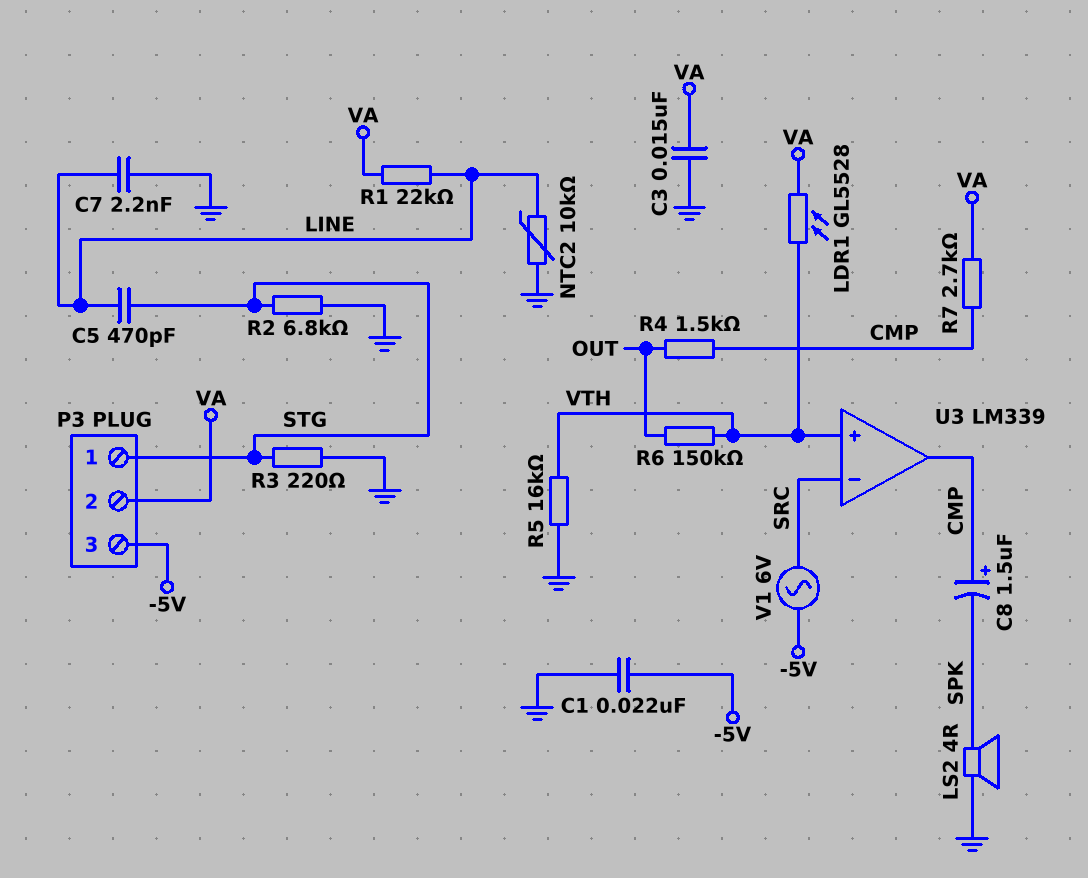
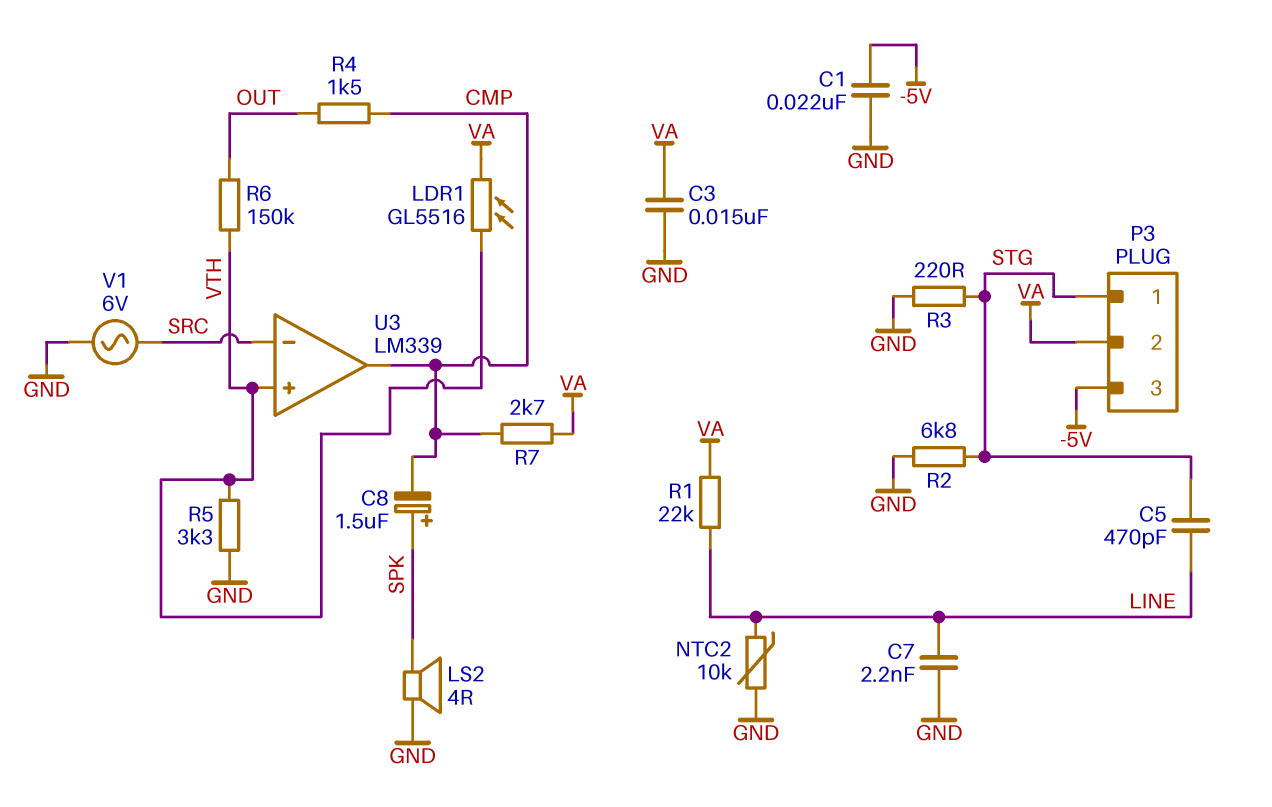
C8: 1.5uF (plus CMP, minus SPK) -> 1.5uF (plus SPK, minus CMP)
LDR1: GL5528 (VA, VTH) -> GL5516 (VA, VTH)
R5: 16k (GND, VTH) -> 3.3k (GND, VTH)
V1: AC 6V (-5V, SRC) -> AC 6V (GND, SRC)

